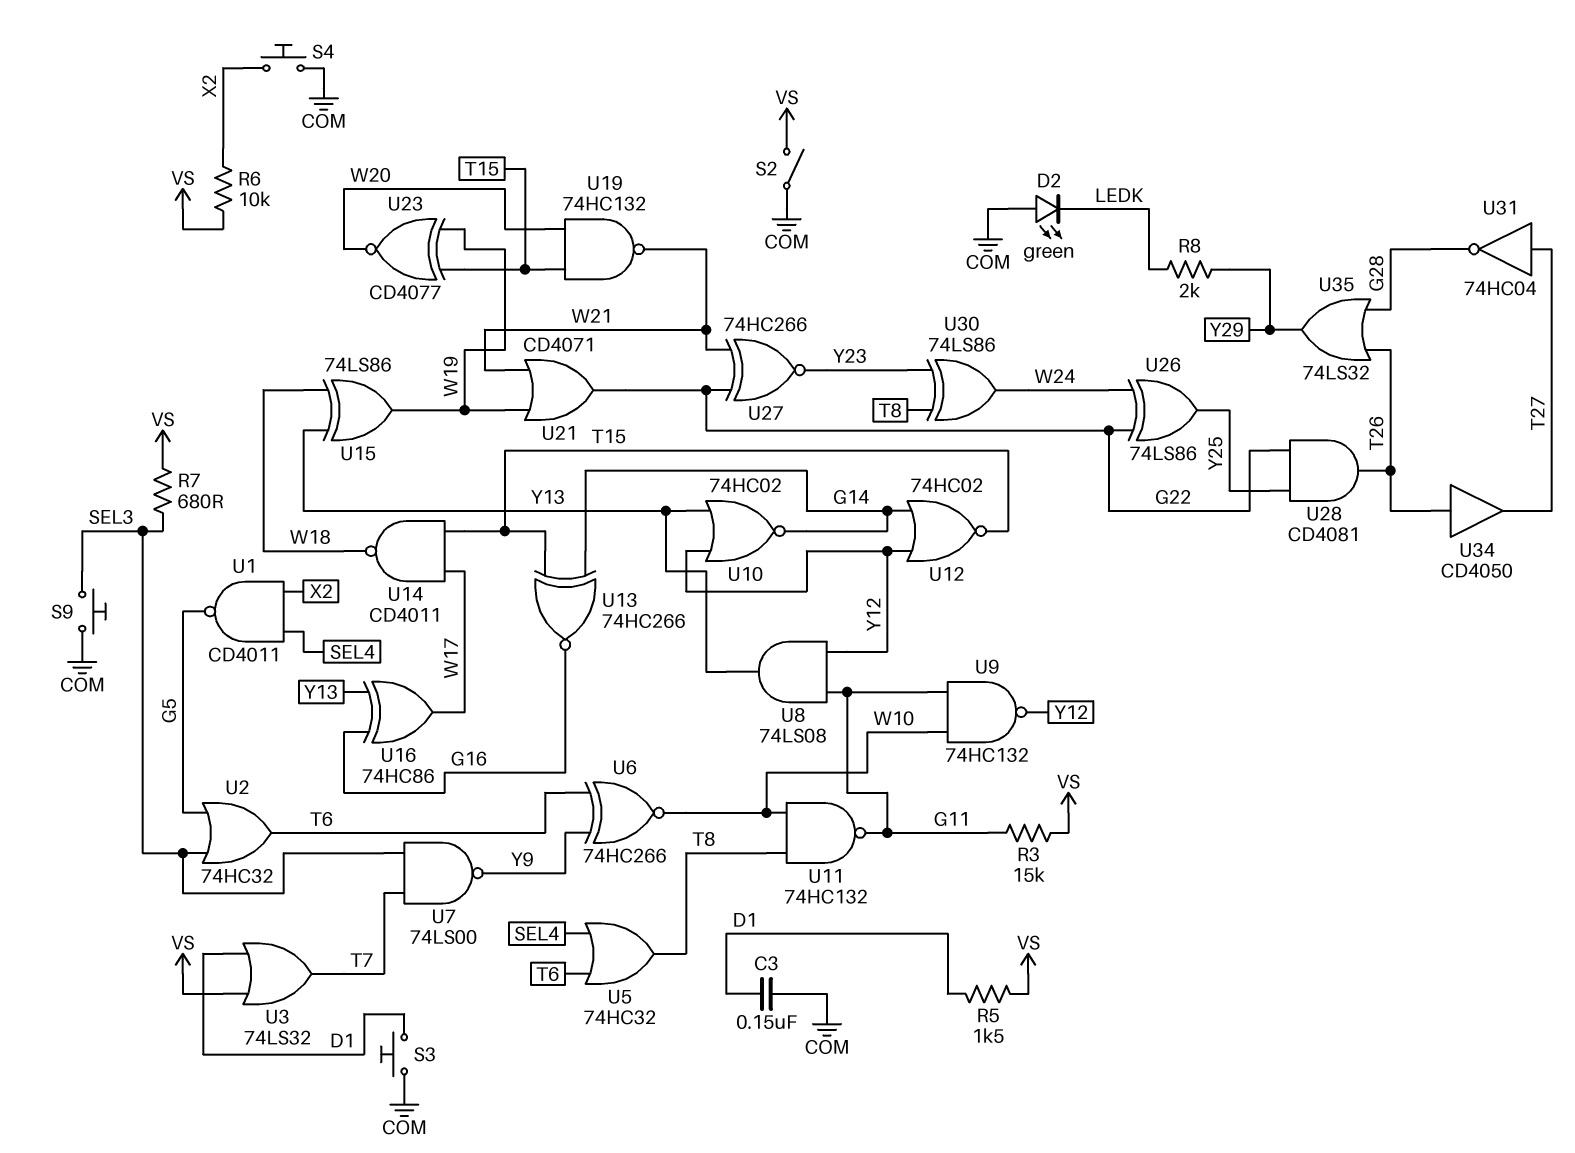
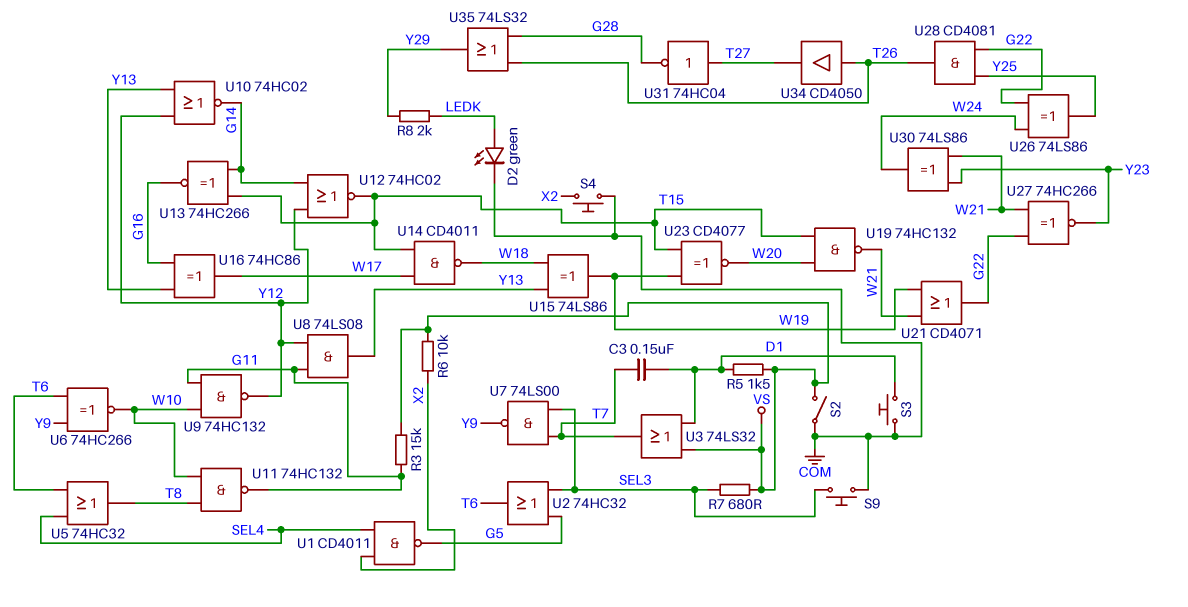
C3: 150nF (COM, D1) -> 150nF (D1, T7)
D2: LED green (A COM, K LEDK) -> LED green (A LEDK, K COM)
U30: XOR 74LS86 (in T8, in Y23, out W24) -> XOR 74LS86 (in W21, in Y23, out W24)

